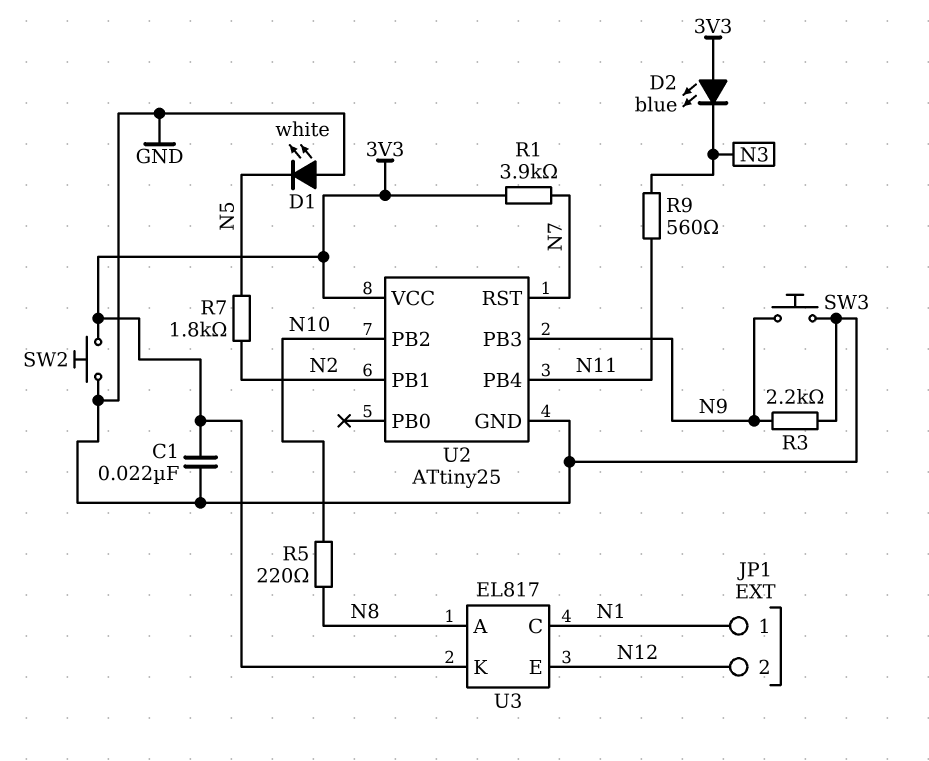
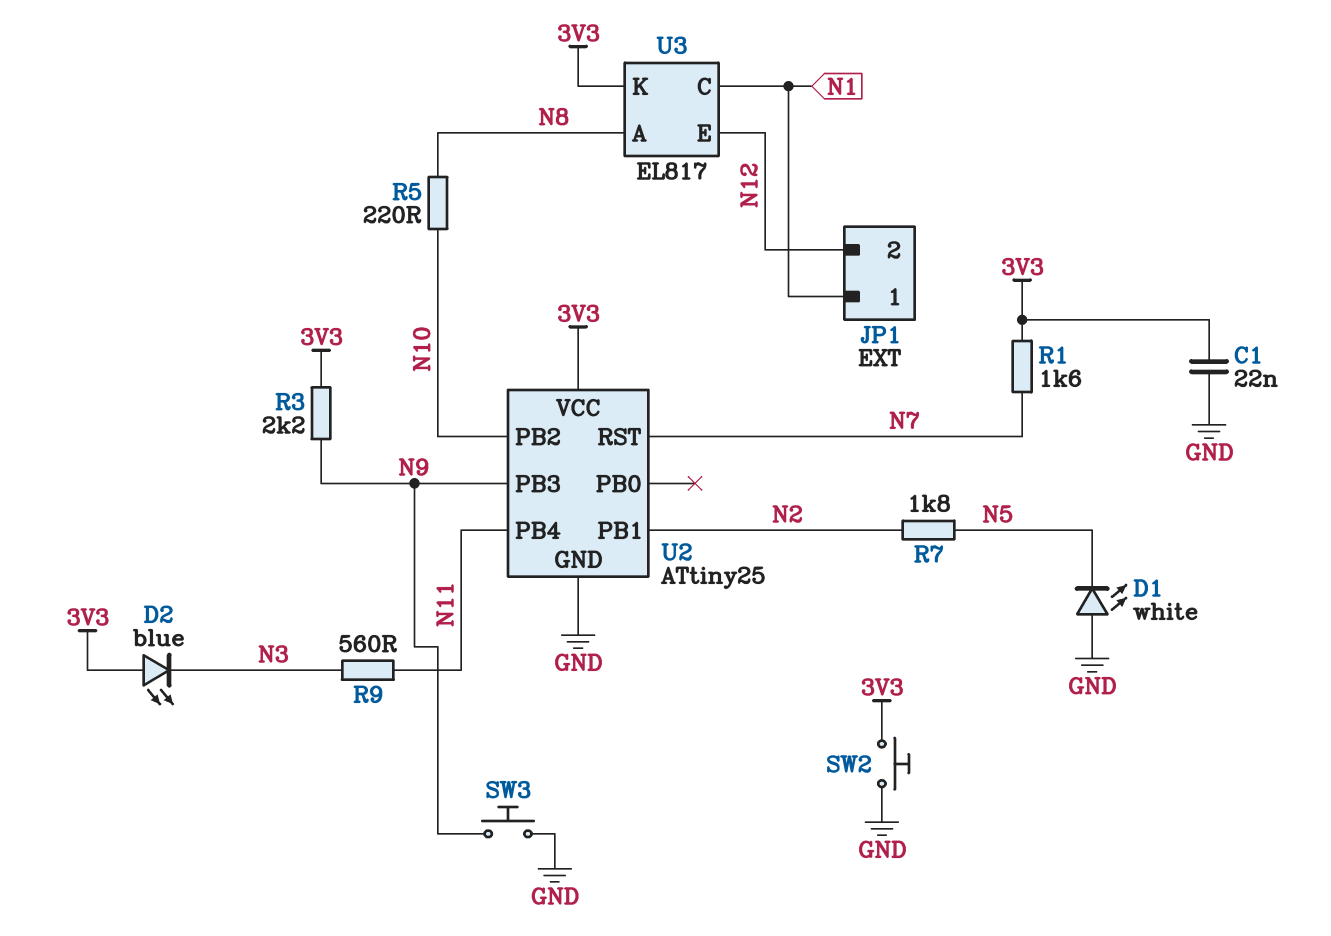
R1: 3.9k (3V3, N7) -> 1.6k (3V3, N7)
R3: 2.2k (GND, N9) -> 2.2k (3V3, N9)

